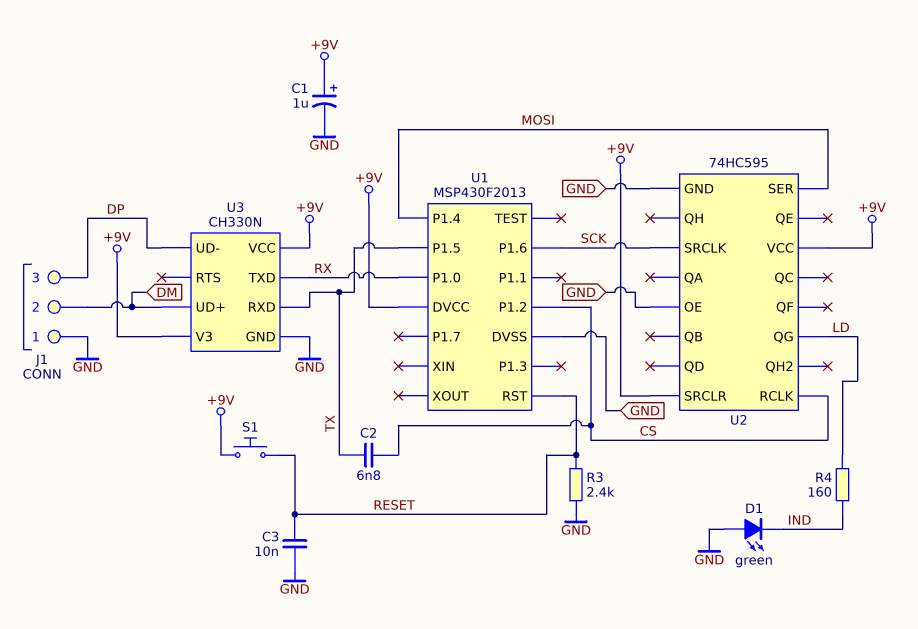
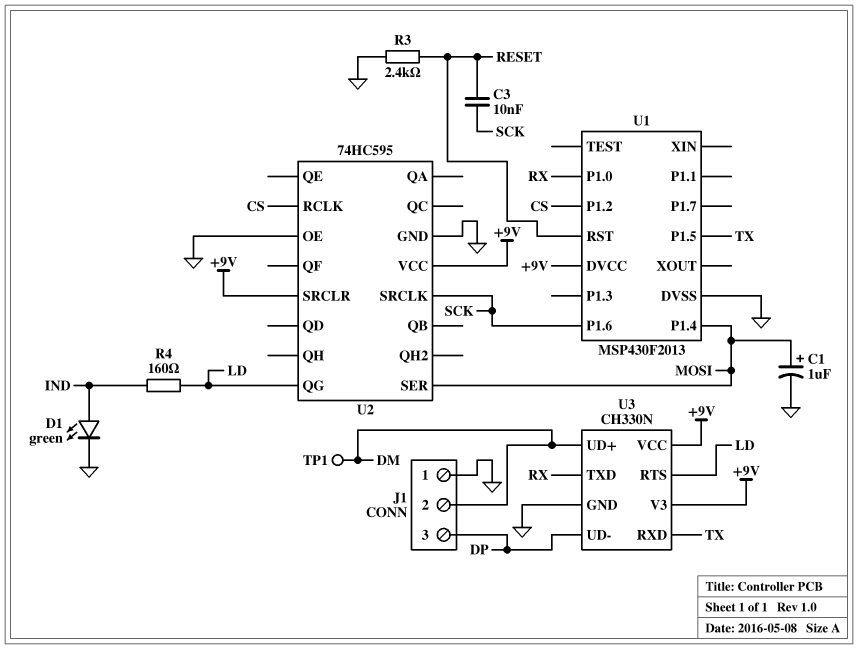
C1: 1uF (plus +9V, minus GND) -> 1uF (plus MOSI, minus GND)
C2: 6.8nF (CS, TX) -> none
C3: 10nF (GND, RESET) -> 10nF (RESET, SCK)
D1: LED green (A GND, K IND) -> LED green (A IND, K GND)
S1: button (+9V, RESET) -> none
TP1: none -> test point (DM)
U3 pin RTS: none -> LD

